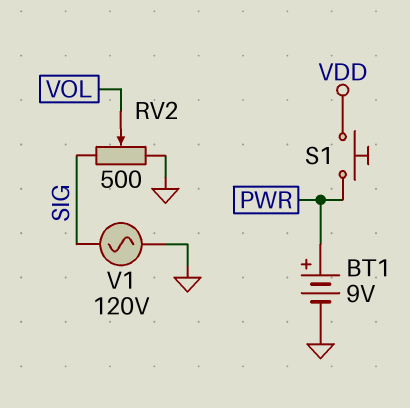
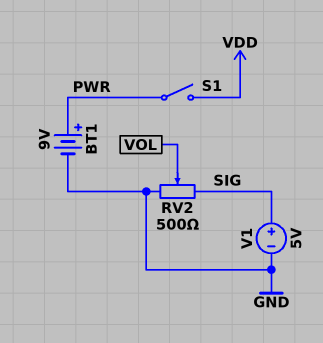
S1: button (PWR, VDD) -> switch (PWR, VDD)
V1: AC 120V (GND, SIG) -> 5V (plus SIG, minus GND)

